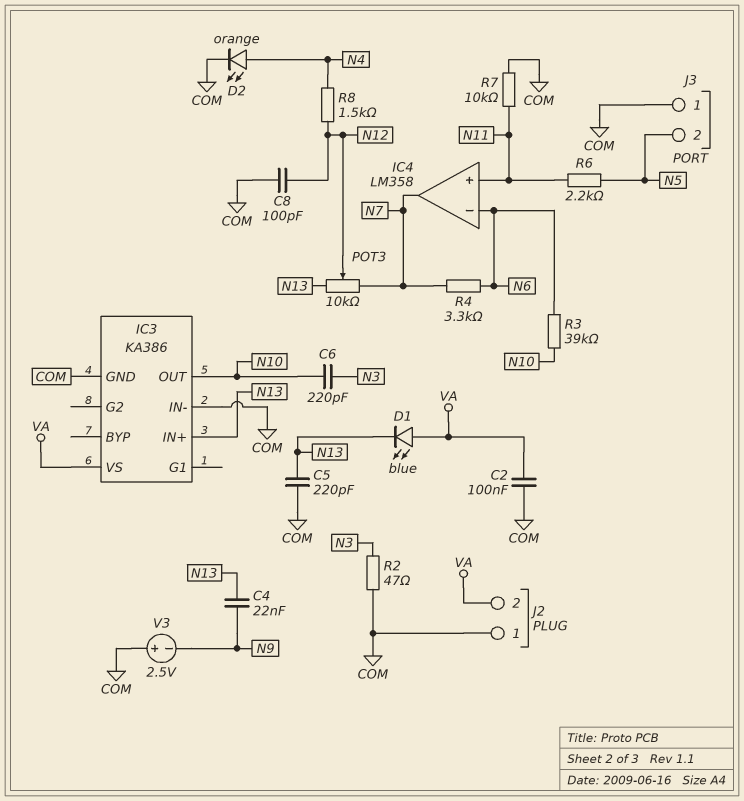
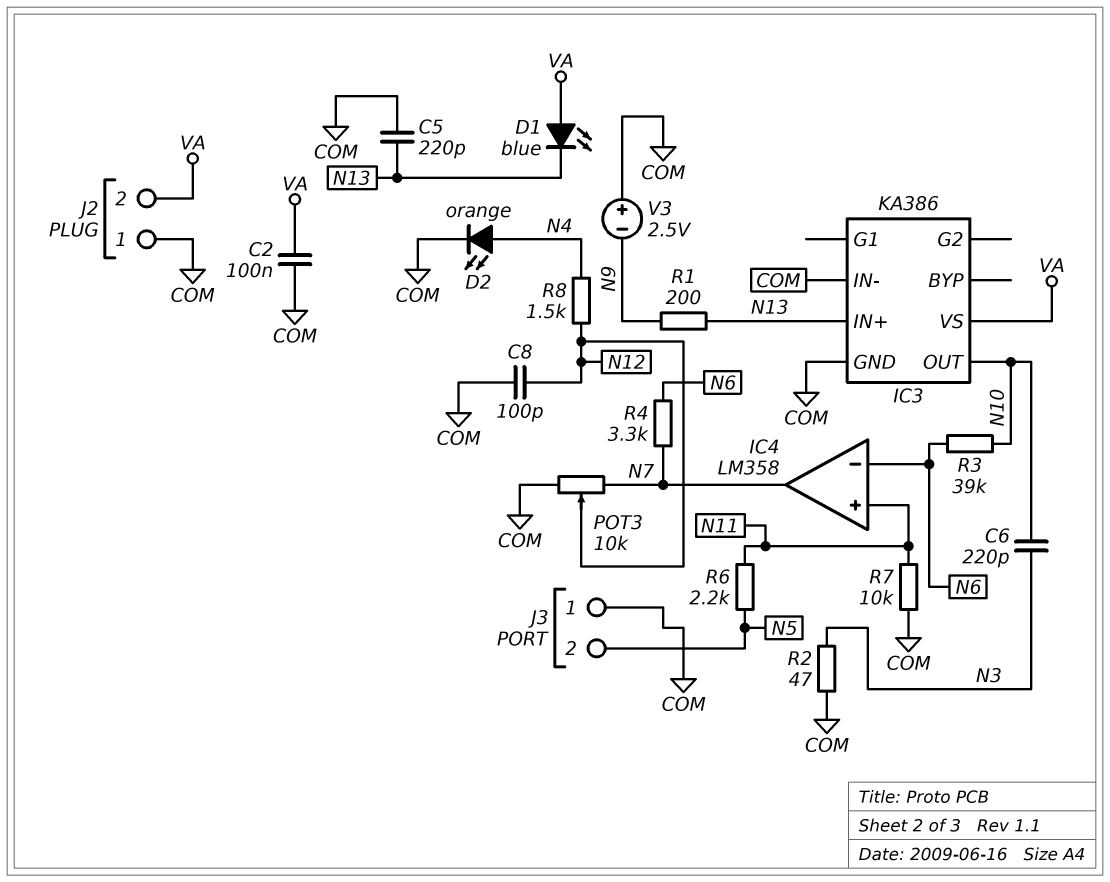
C4: 22nF (N9, N13) -> none
POT3: 10k (N7, N13, wiper N12) -> 10k (COM, N7, wiper N12)
R1: none -> 200 (N9, N13)

